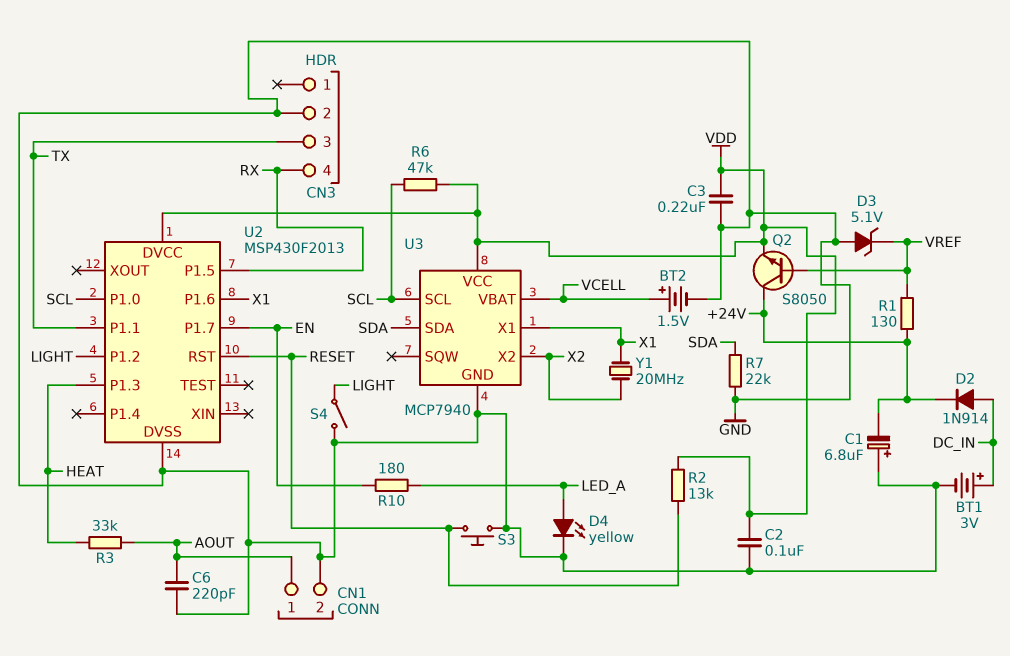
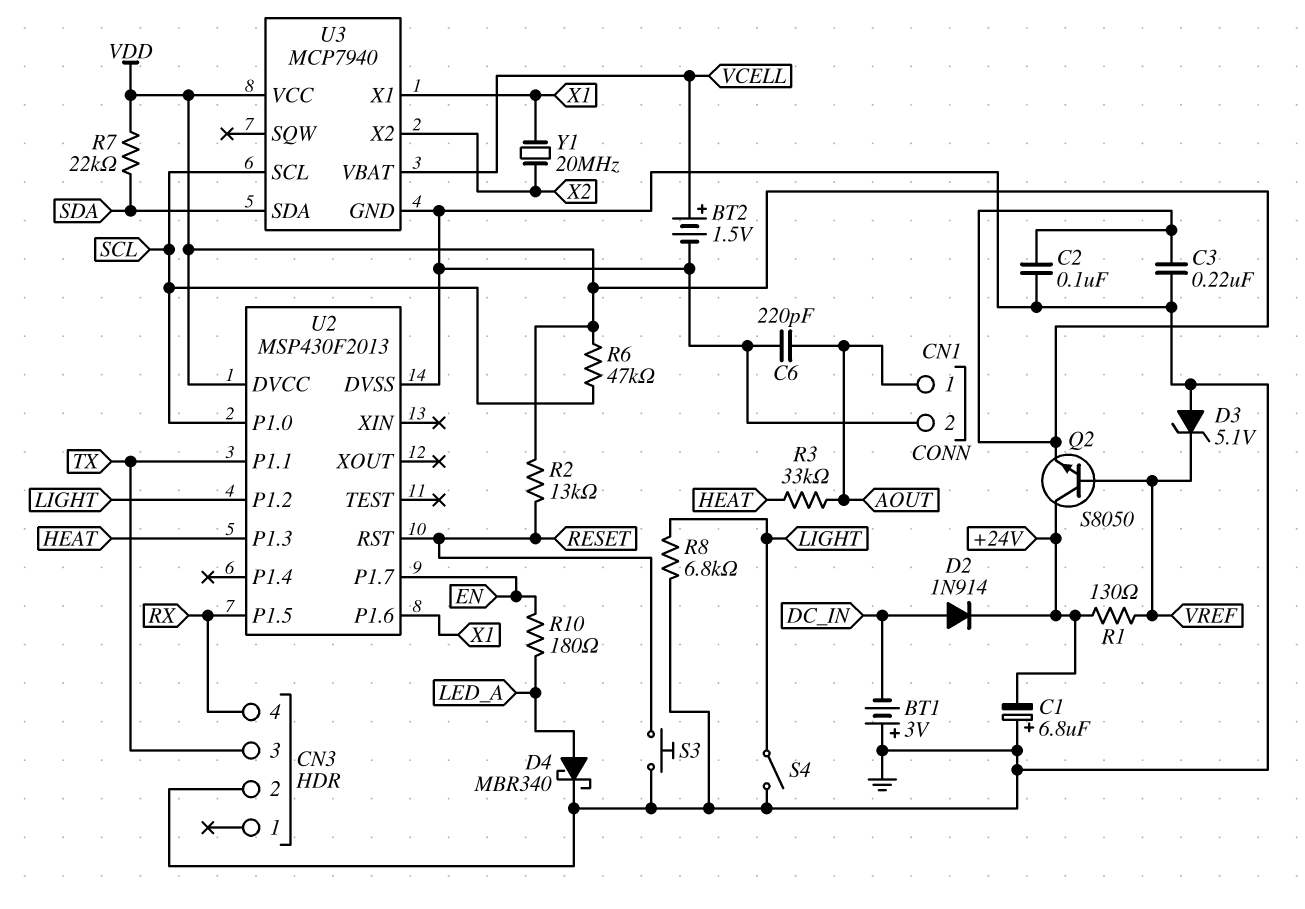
BT1: 3V (plus DC_IN, minus GND) -> 3V (plus GND, minus DC_IN)
D4: LED yellow (A LED_A, K GND) -> schottky MBR340 (A LED_A, K GND)
R7: 22k (GND, SDA) -> 22k (SDA, VDD)
R8: none -> 6.8k (GND, LIGHT)

